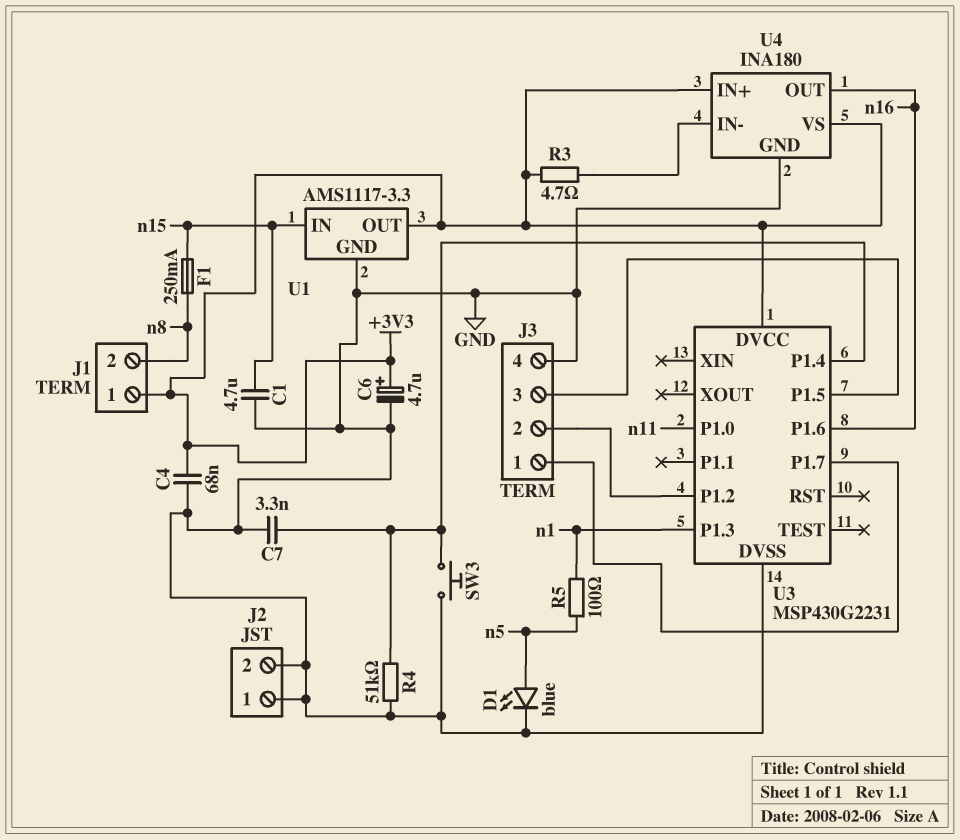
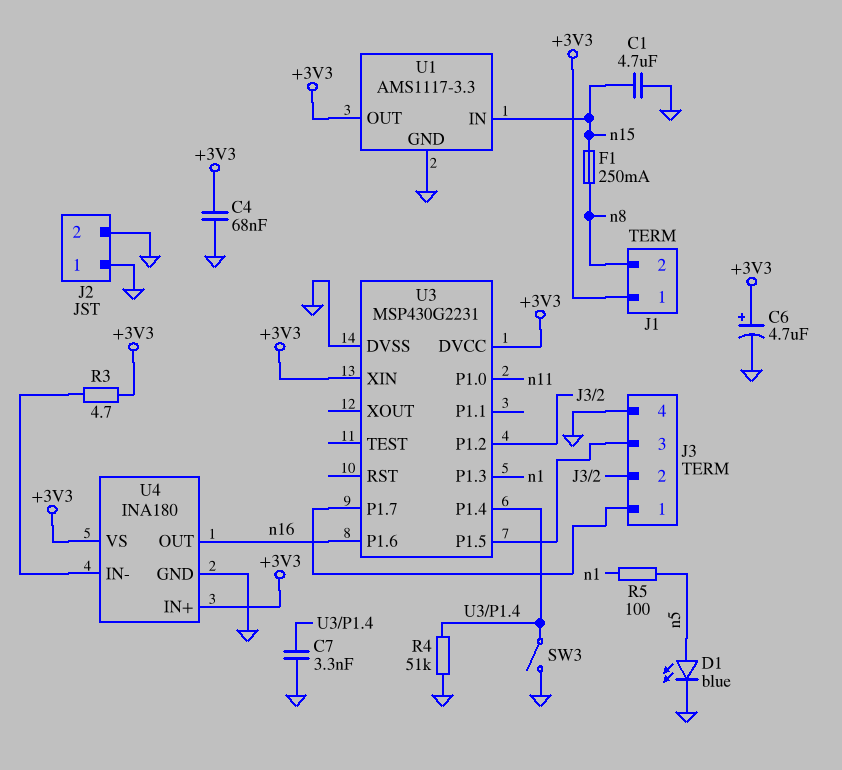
SW3: button (GND, U3/P1.4) -> switch (GND, U3/P1.4)
U3 pin XIN: none -> +3V3

